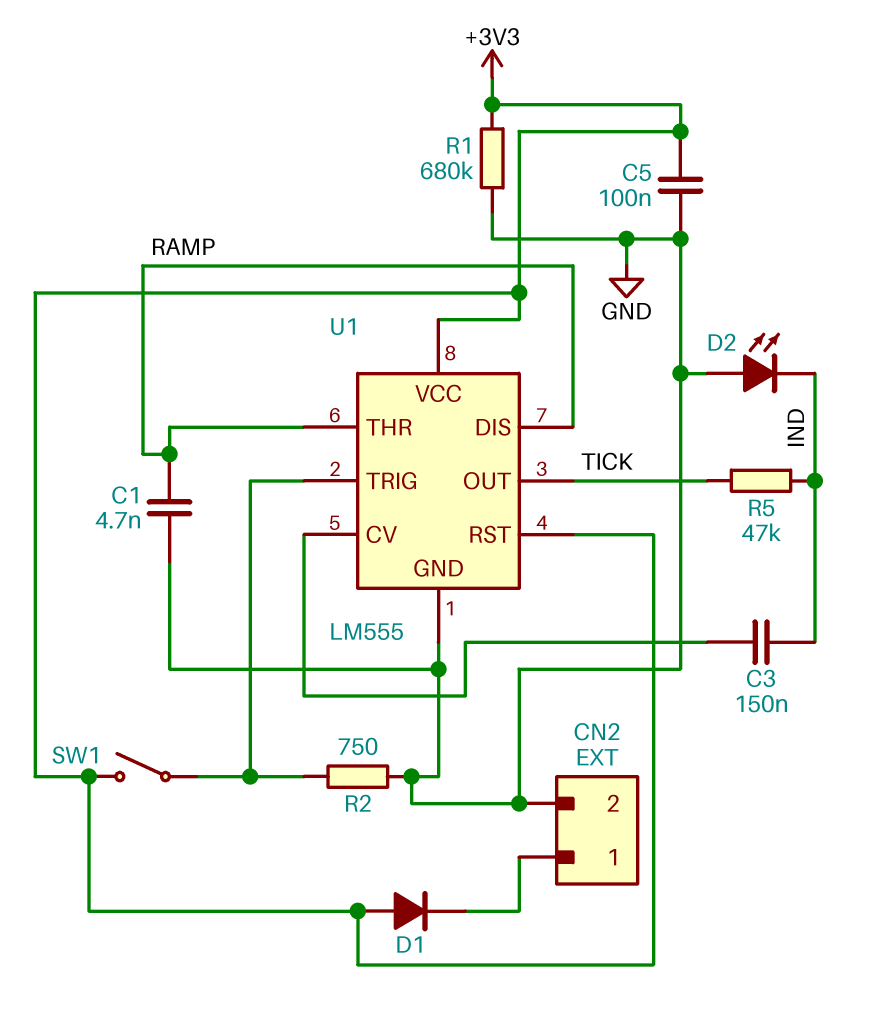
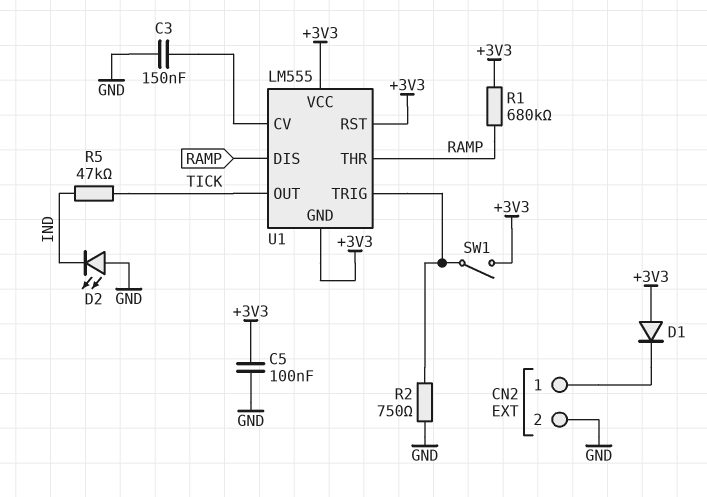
C1: 4.7nF (GND, RAMP) -> none
C3: 150nF (IND, U1/CV) -> 150nF (GND, U1/CV)
R1: 680k (+3V3, GND) -> 680k (+3V3, RAMP)
U1 pin GND: GND -> +3V3

